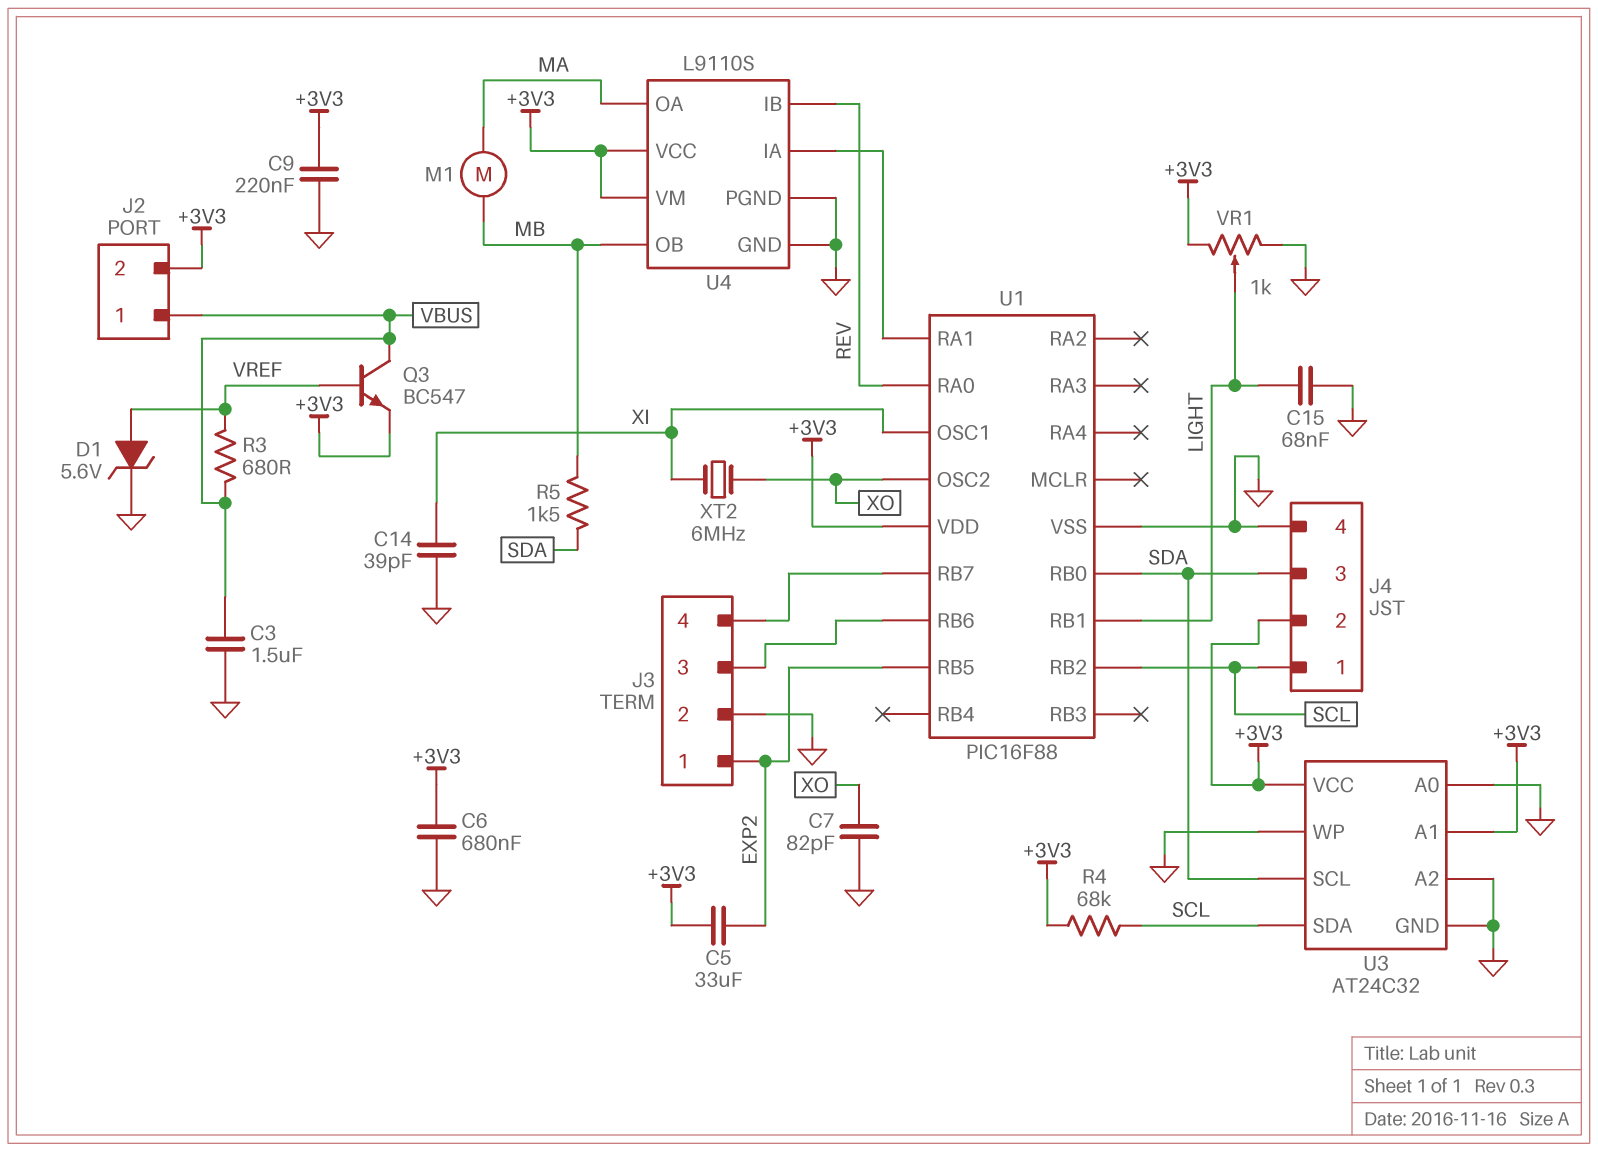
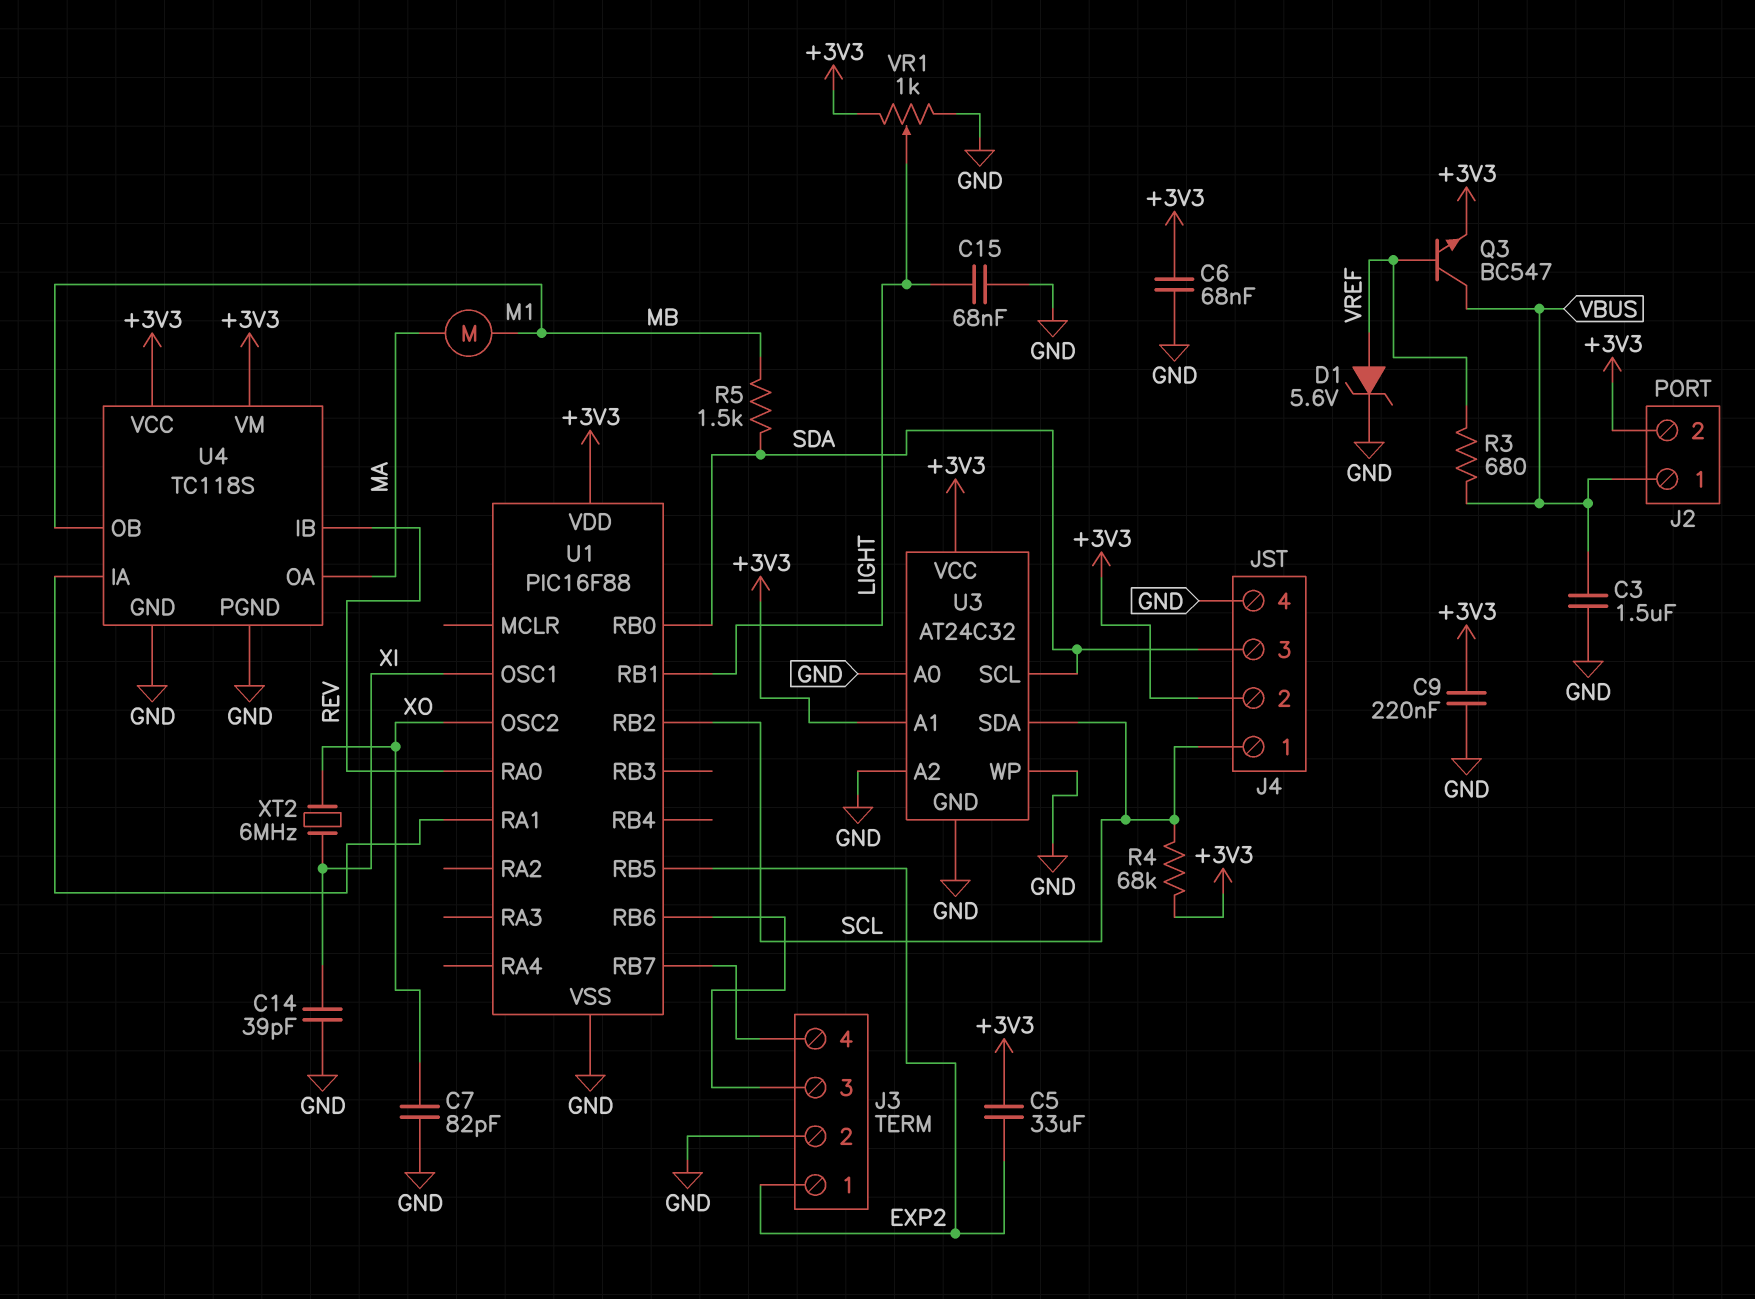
C6: 680nF (+3V3, GND) -> 68nF (+3V3, GND)
U4: L9110S -> TC118S

